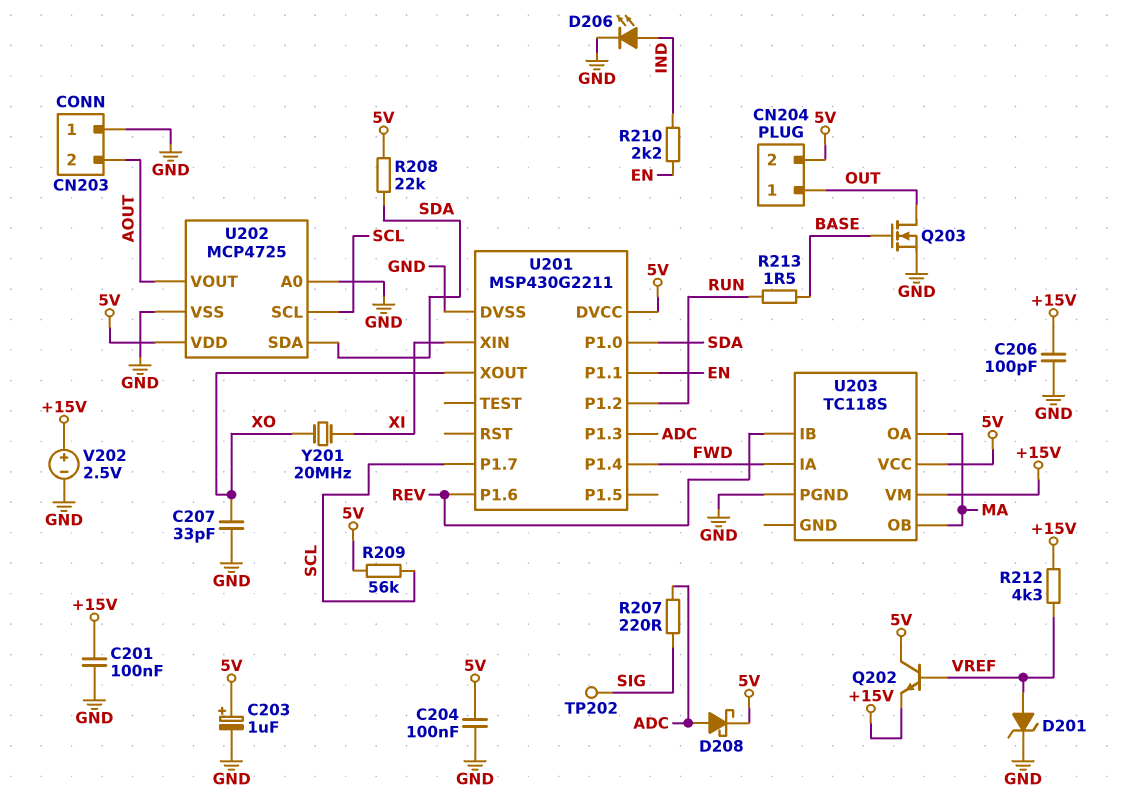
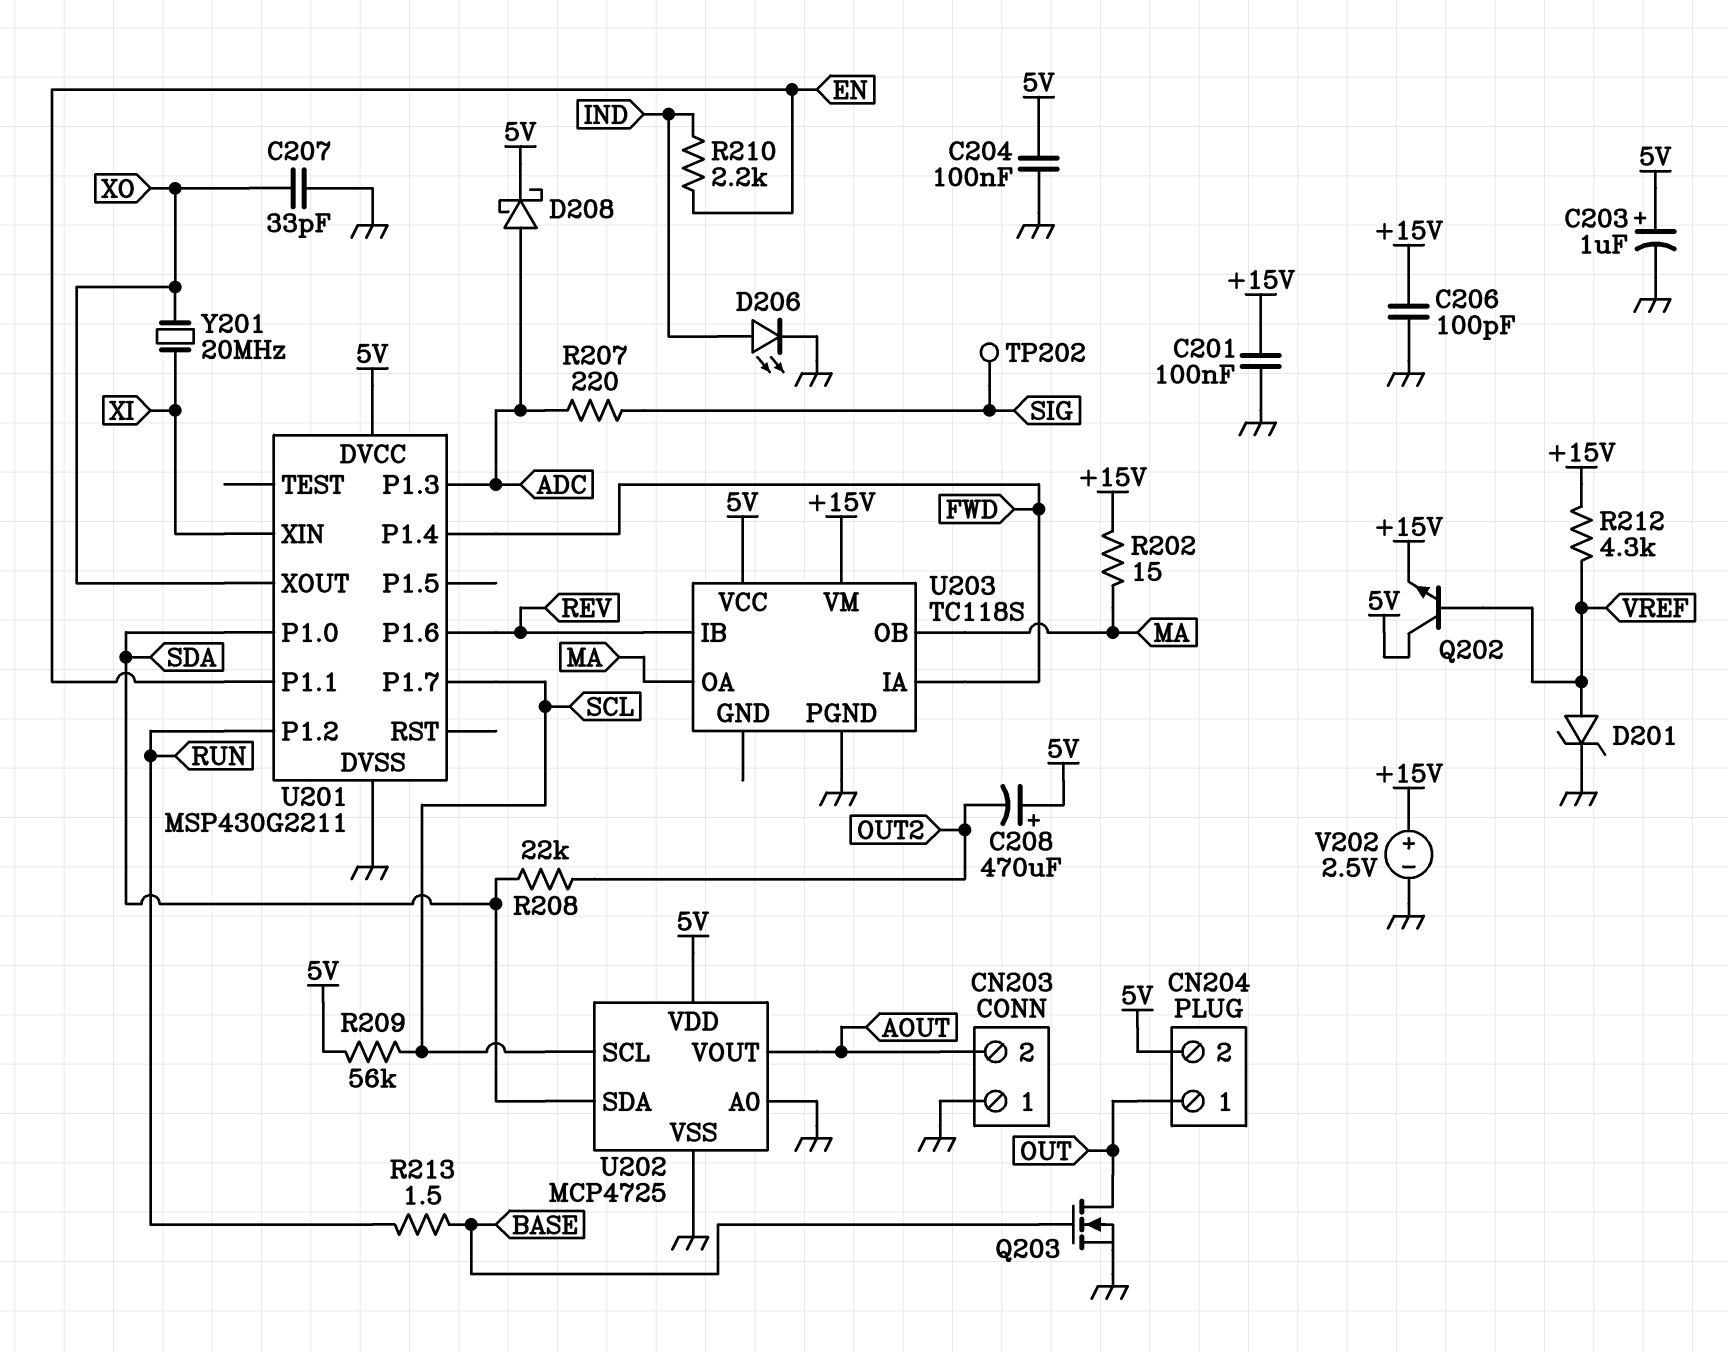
C208: none -> 470uF (plus 5V, minus OUT2)
R202: none -> 15 (+15V, MA)
R208: 22k (5V, SDA) -> 22k (OUT2, SDA)

